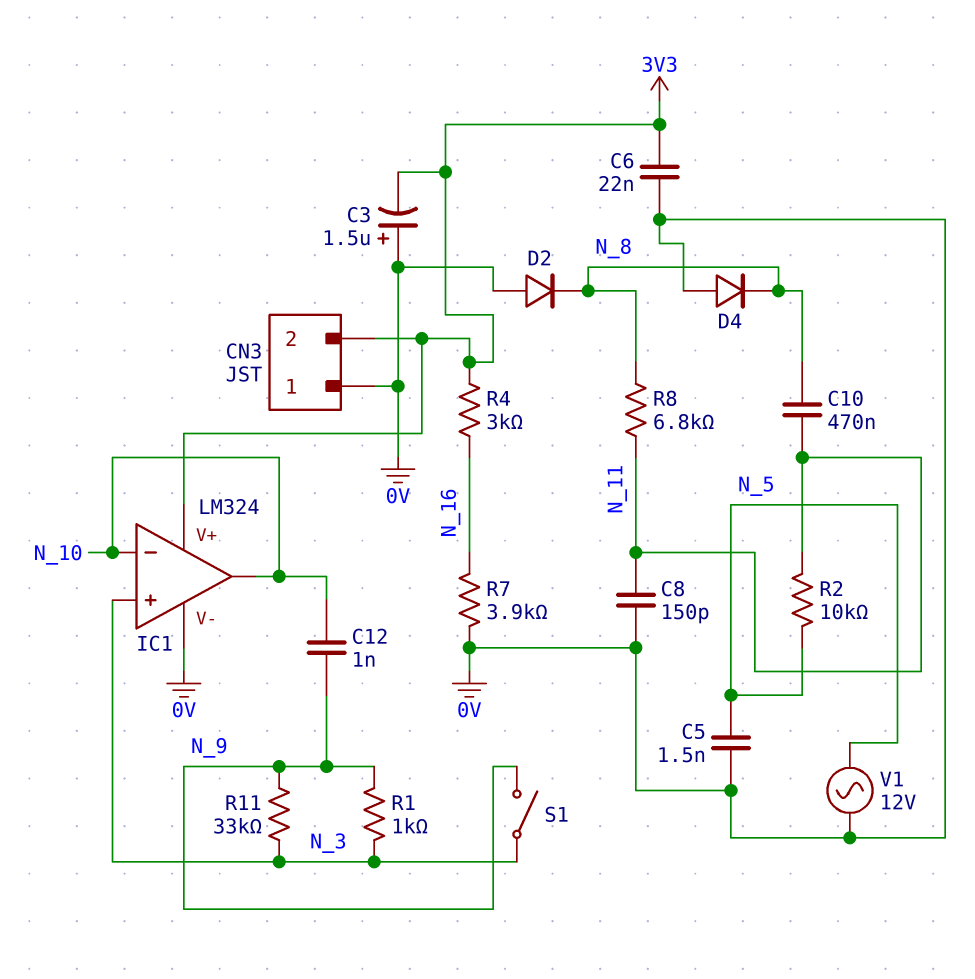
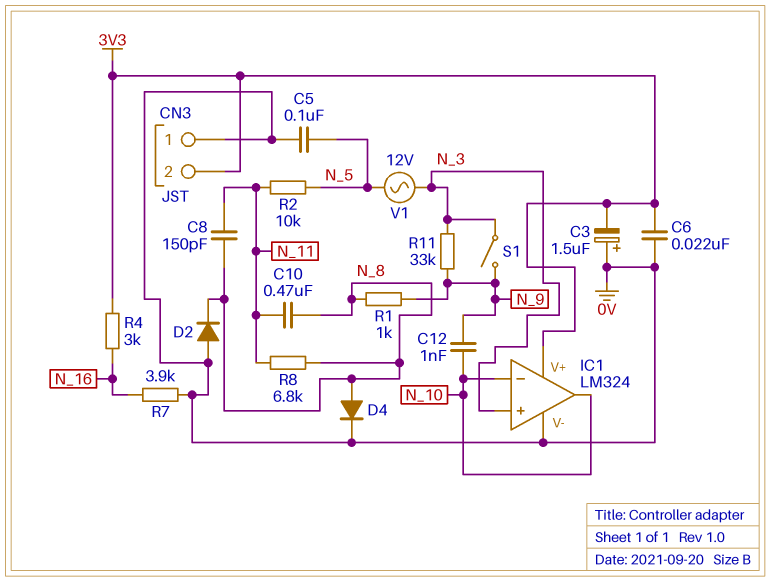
C5: 1.5nF (0V, N_5) -> 100nF (0V, N_5)
C8: 150pF (0V, N_11) -> 150pF (N_8, N_11)
D4: diode (A 0V, K N_8) -> diode (A N_8, K 0V)
R1: 1k (N_3, N_9) -> 1k (N_8, N_9)
V1: AC 12V (0V, N_5) -> AC 12V (N_3, N_5)

